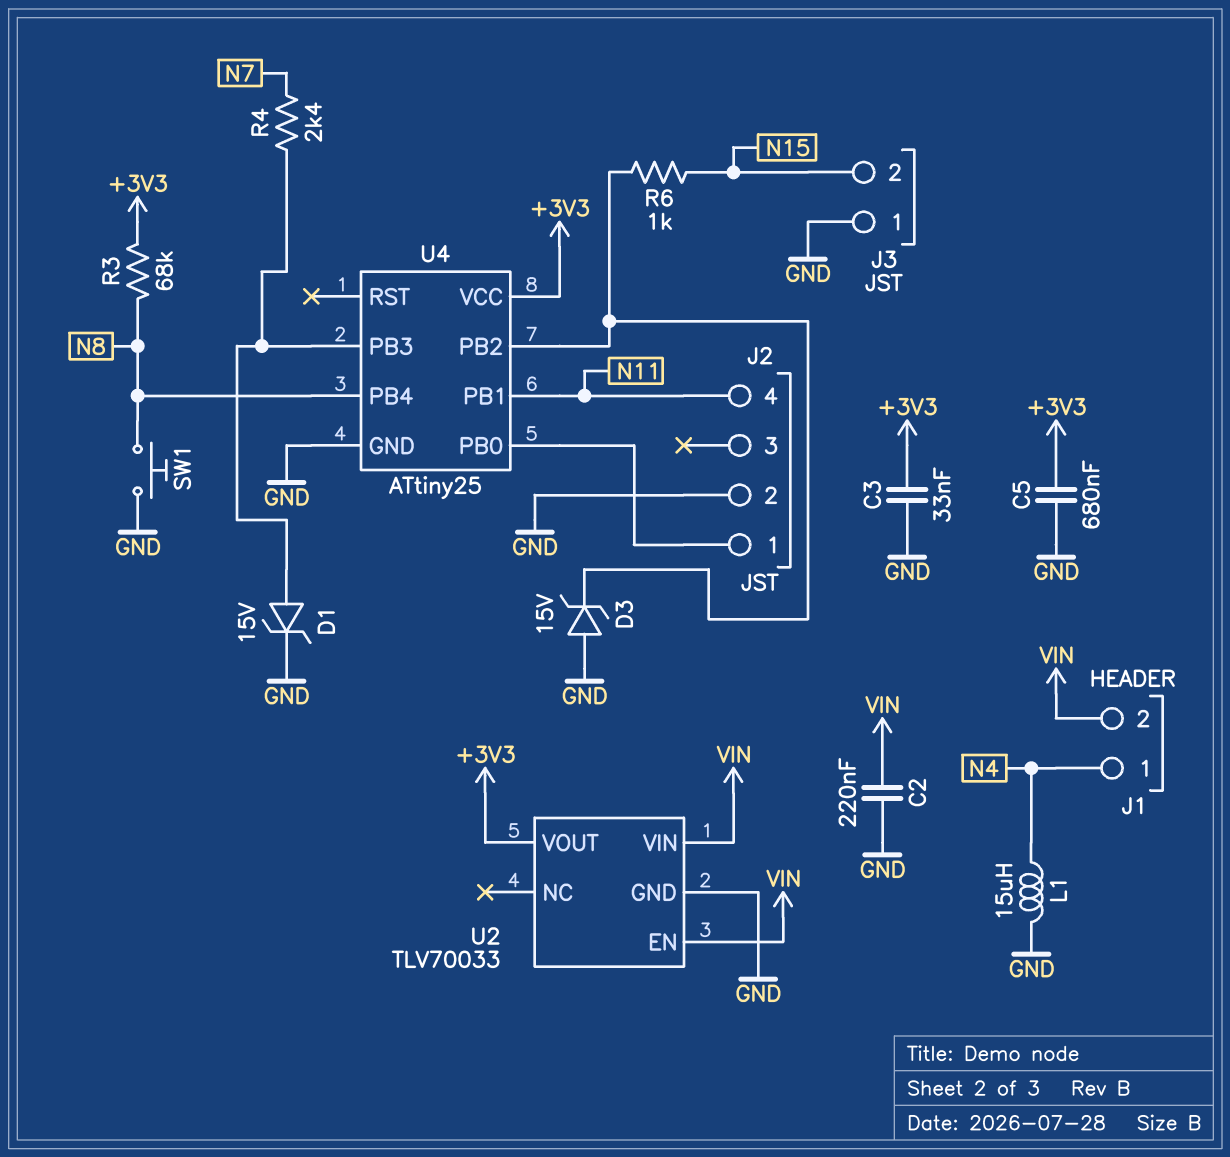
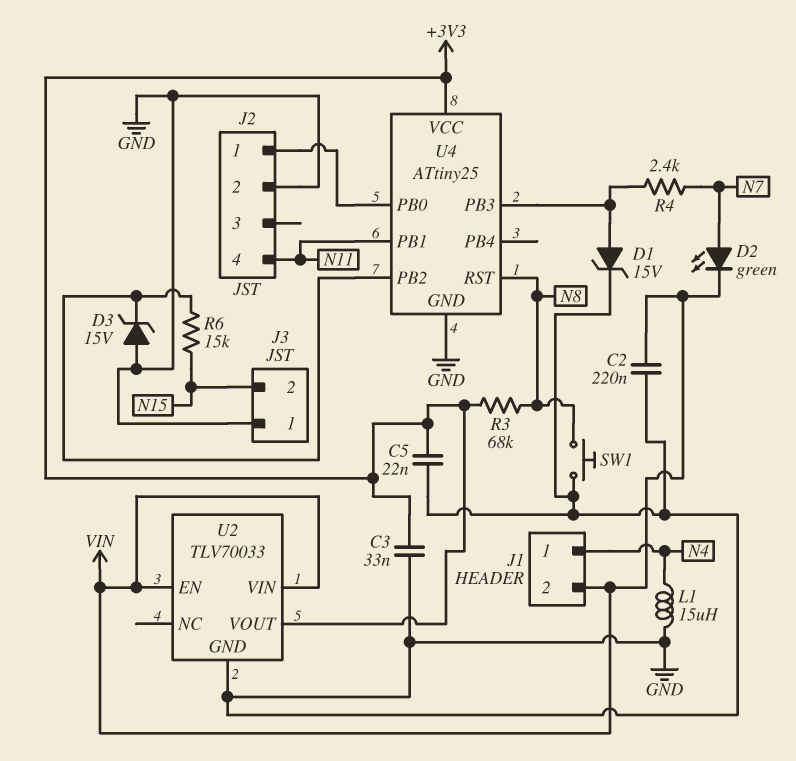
C5: 680nF (+3V3, GND) -> 22nF (+3V3, GND)
D2: none -> LED green (A N7, K VIN)
R6: 1k (N15, U4/PB2) -> 15k (N15, U4/PB2)
U4 pin PB4: N8 -> none
U4 pin RST: none -> N8

